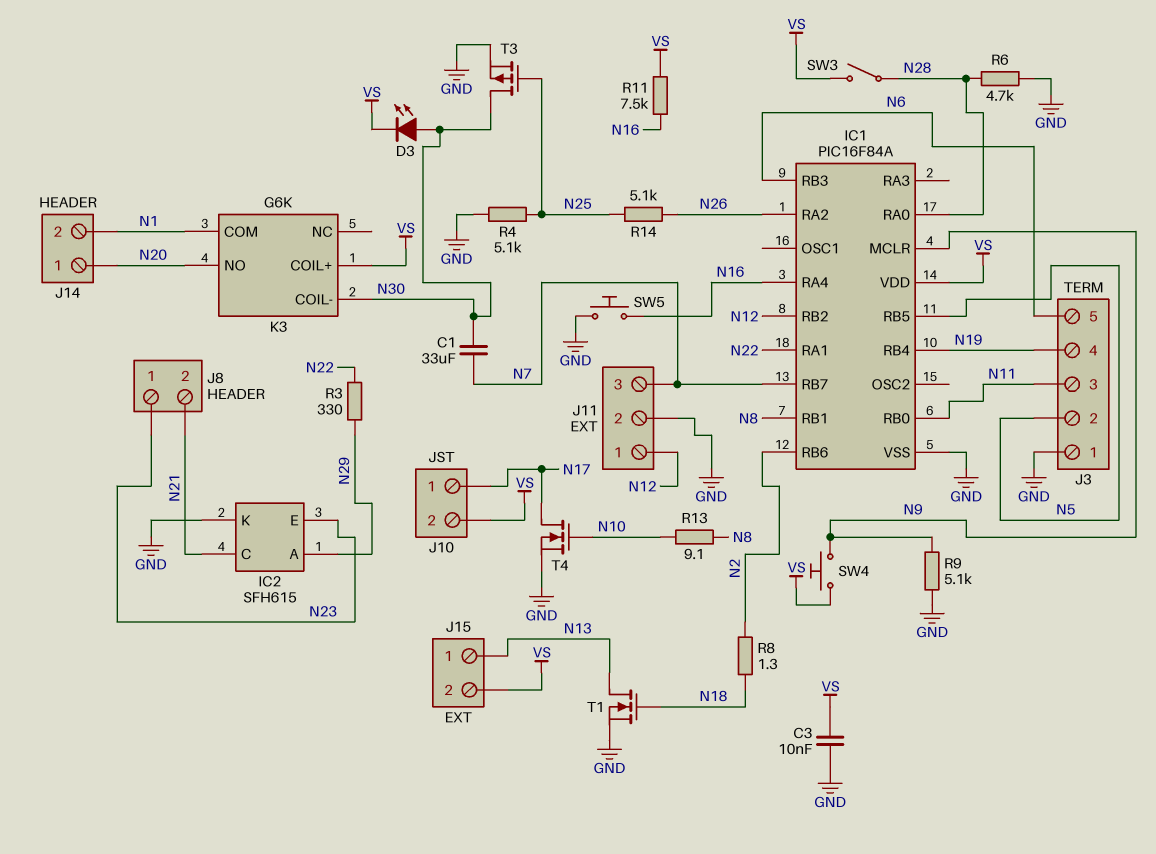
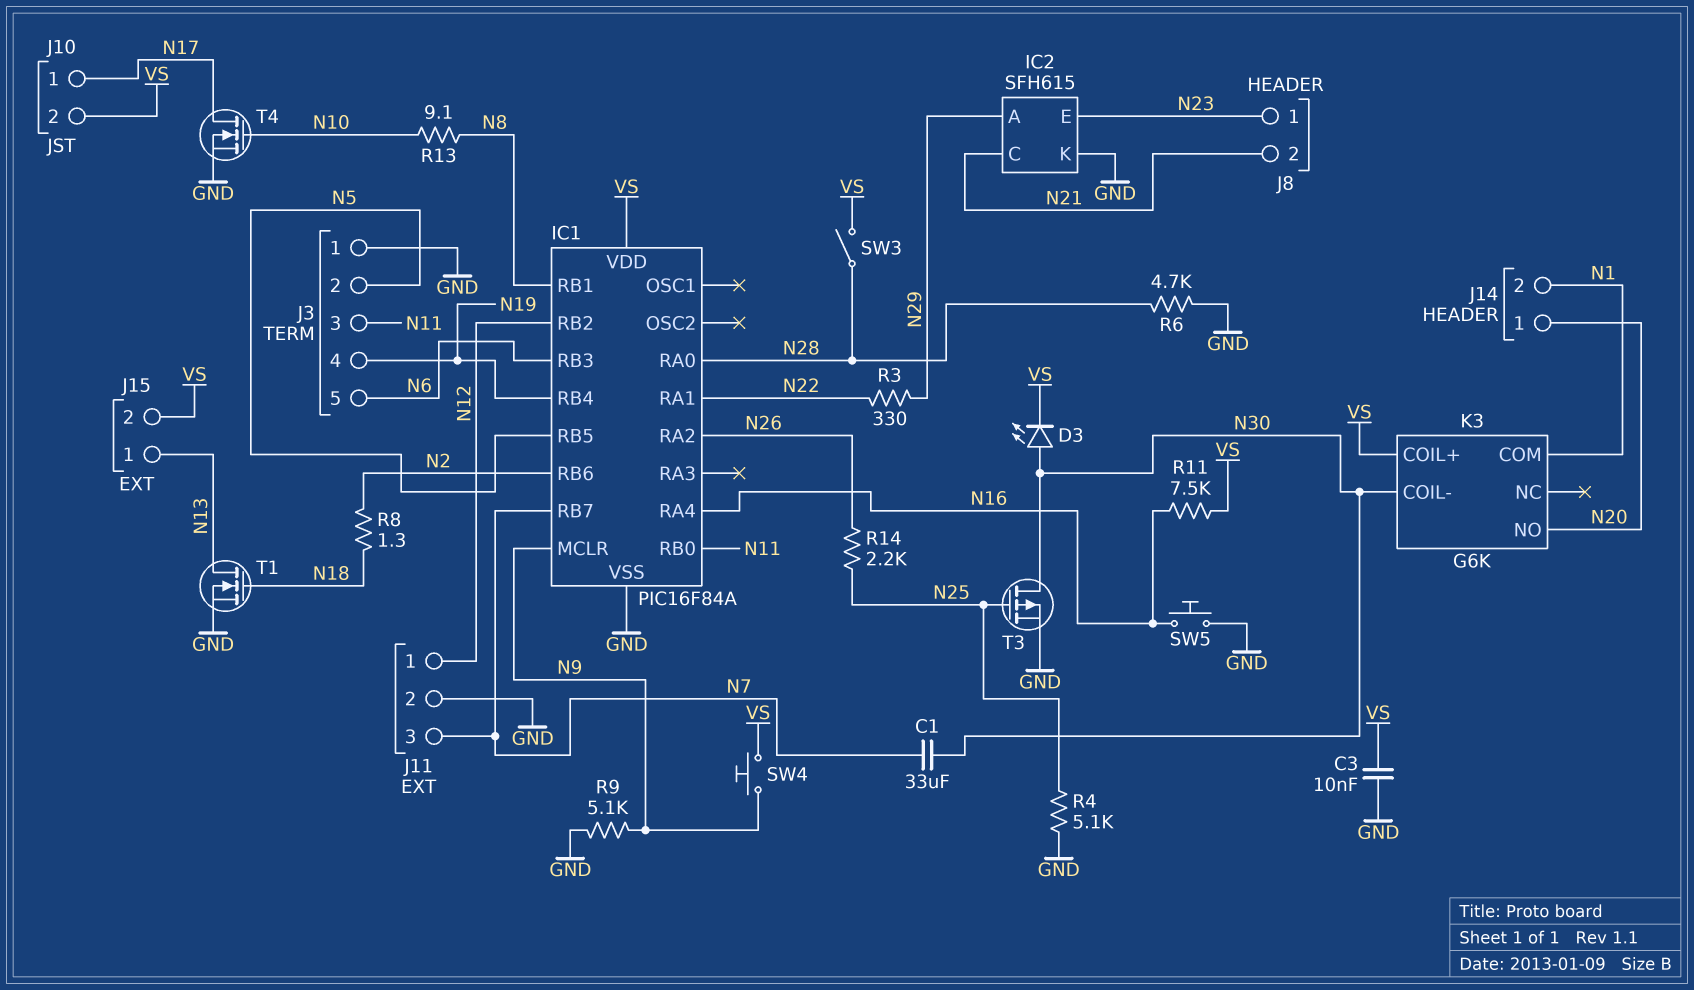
R14: 5.1k (N25, N26) -> 2.2k (N25, N26)

